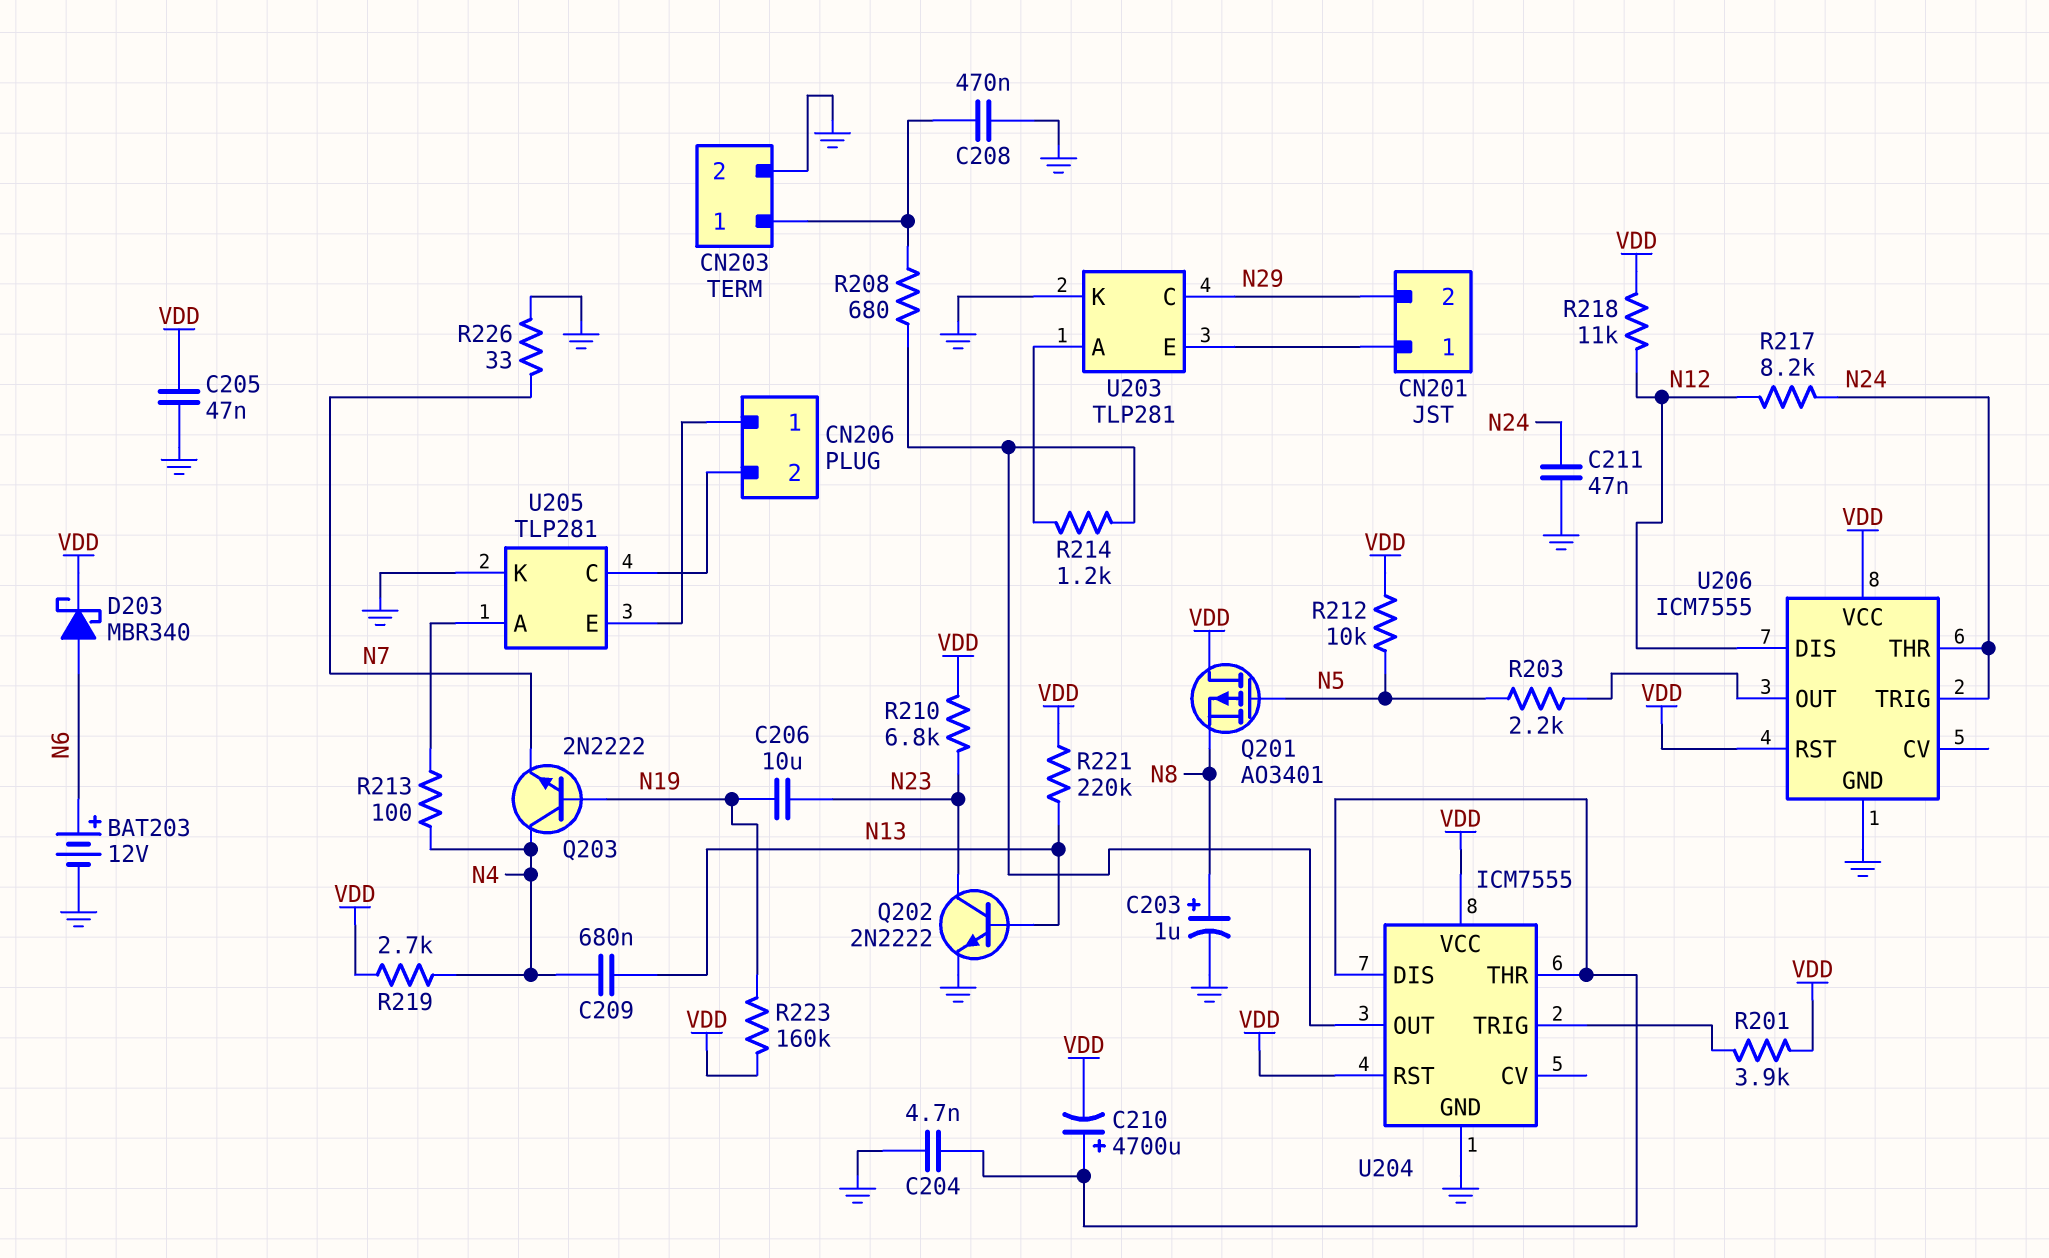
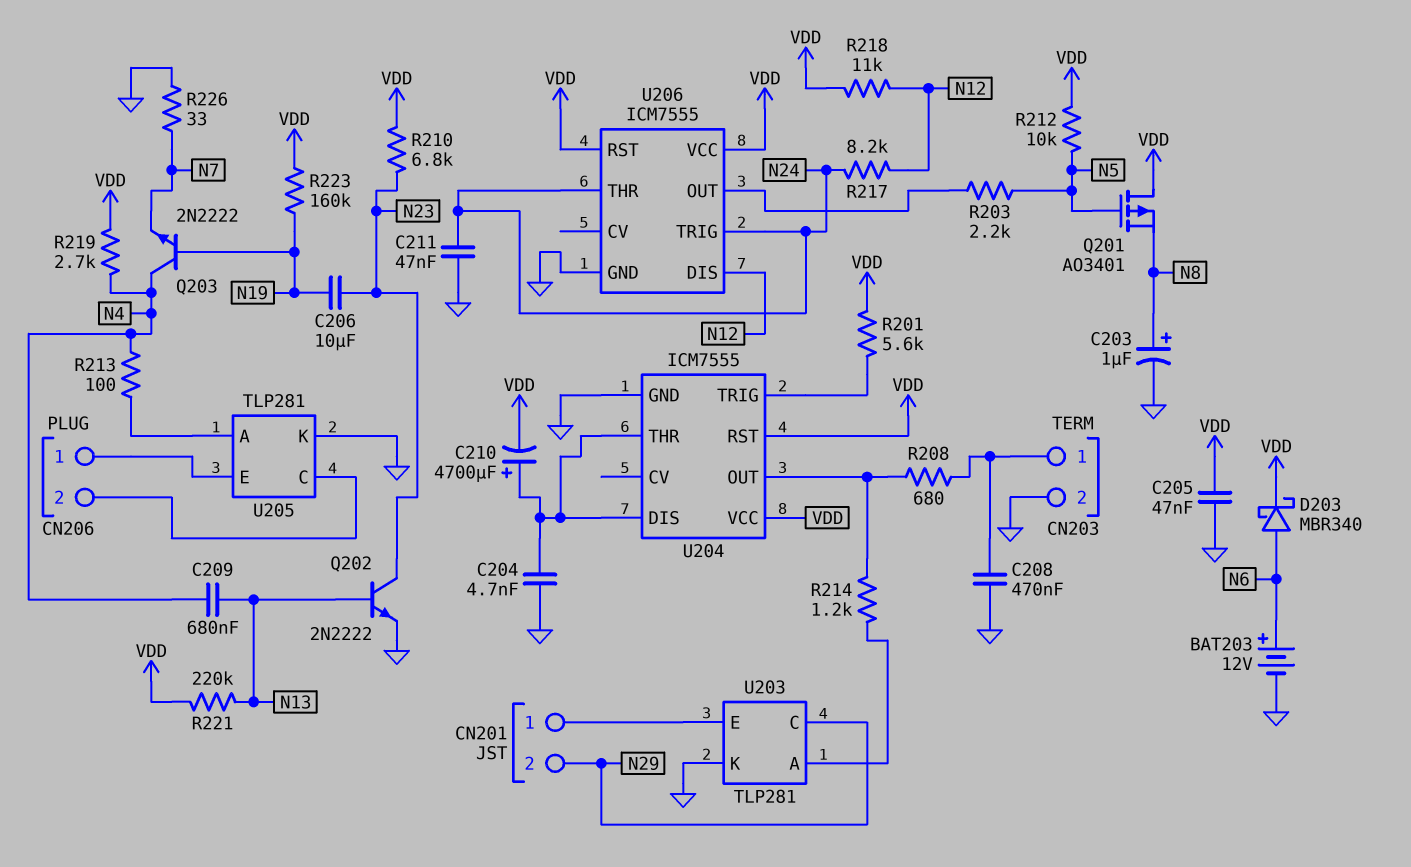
R201: 3.9k (U204/TRIG, VDD) -> 5.6k (U204/TRIG, VDD)

